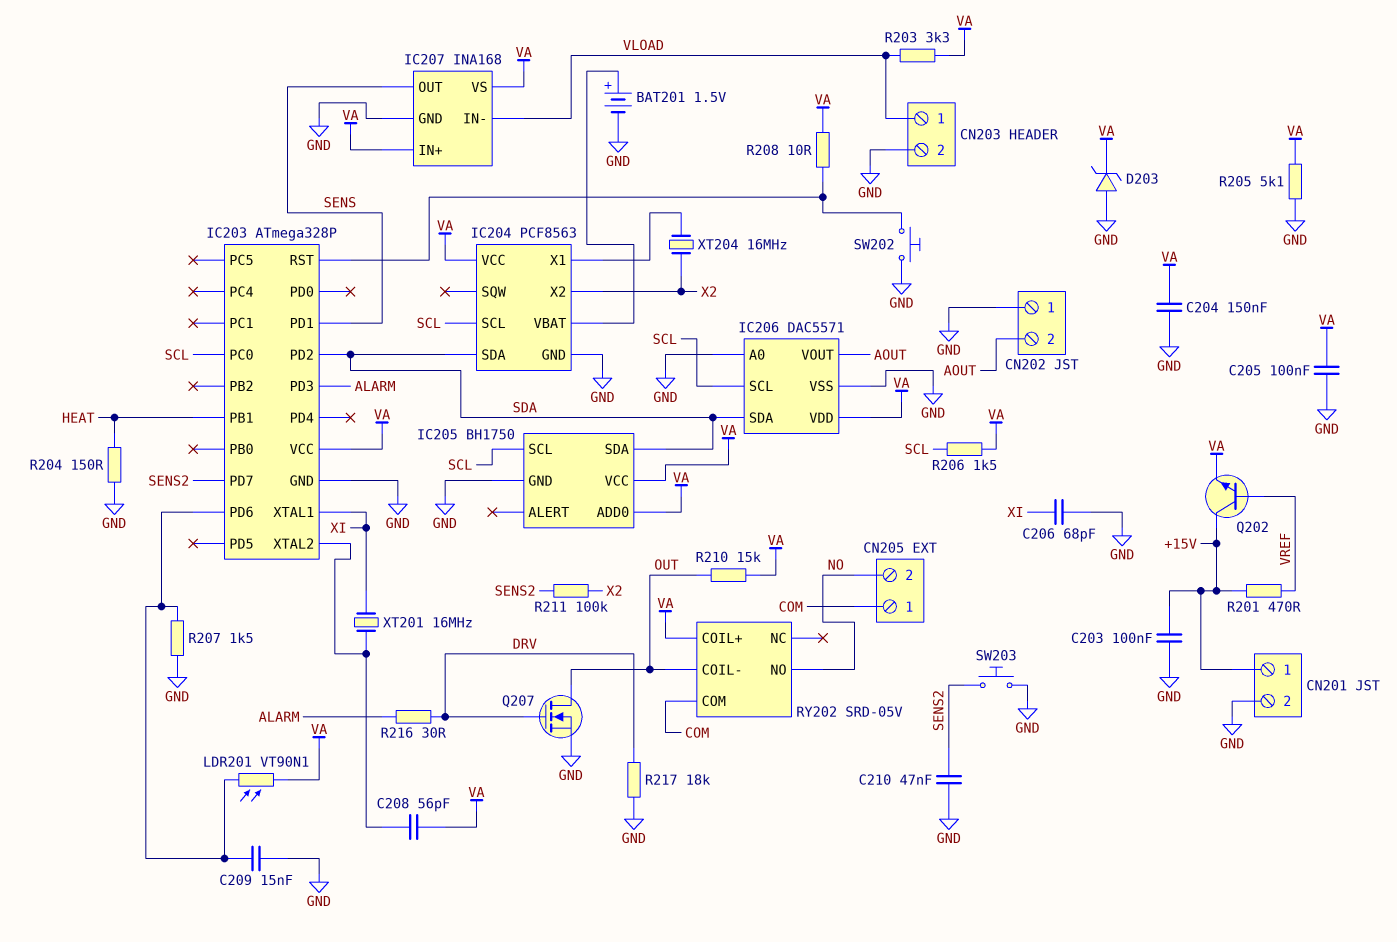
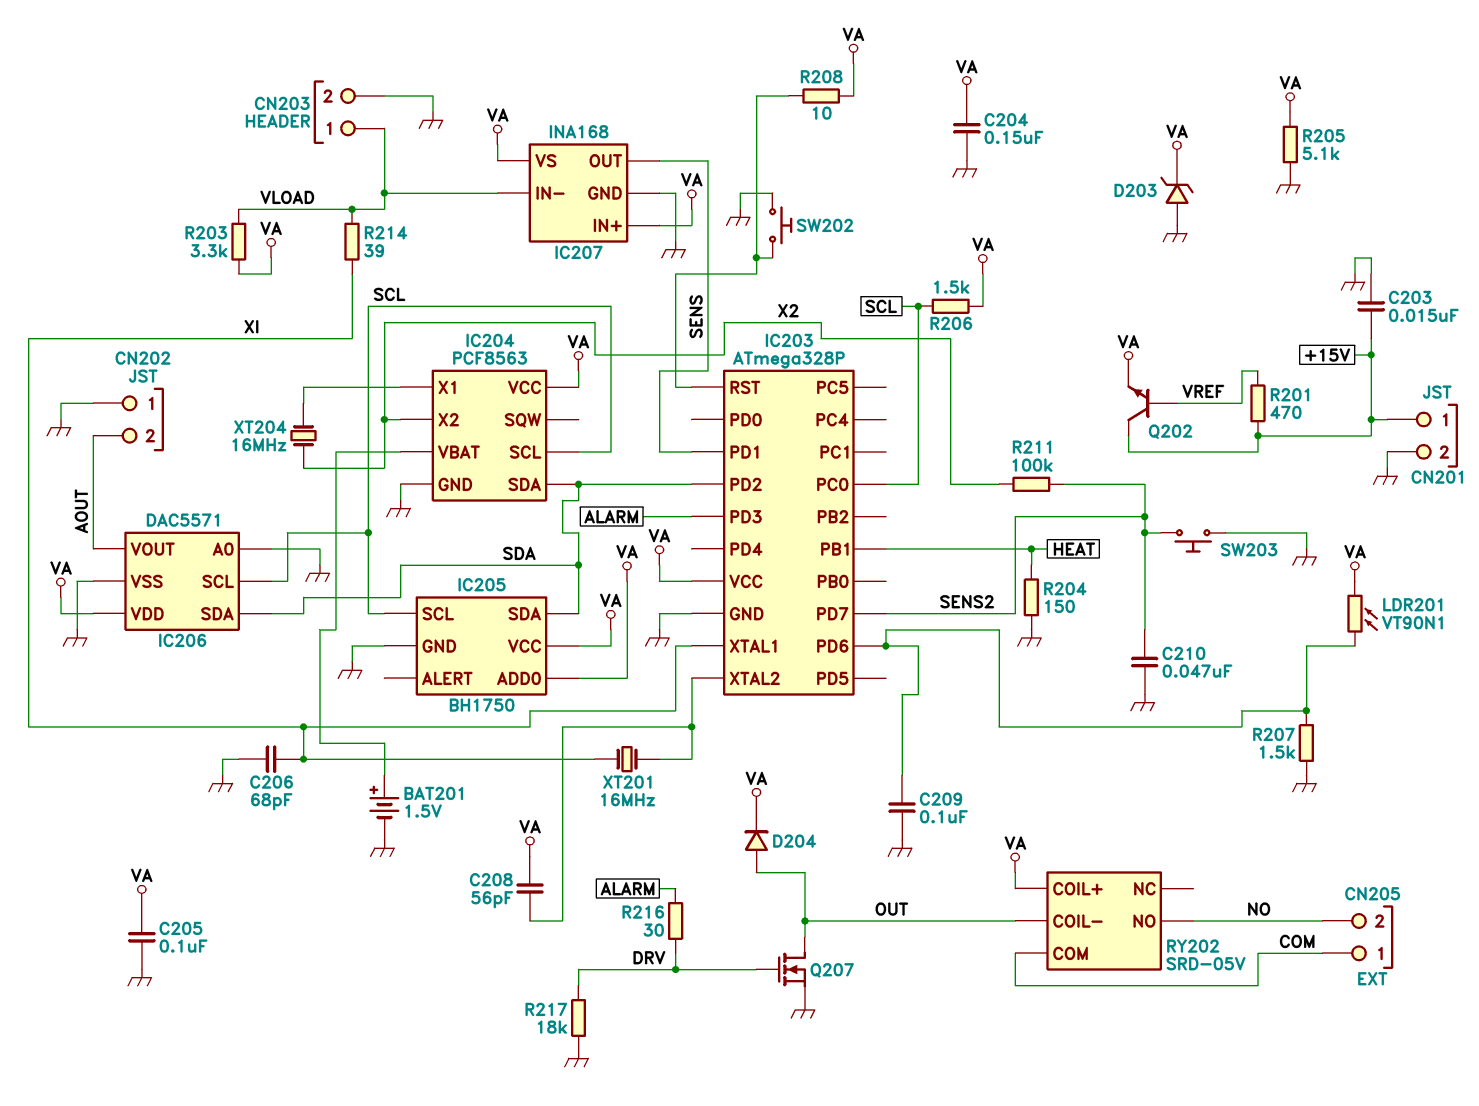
C203: 100nF (+15V, GND) -> 15nF (+15V, GND)
C209: 15nF (GND, IC203/PD6) -> 100nF (GND, IC203/PD6)
D204: none -> diode (A OUT, K VA)
R210: 15k (OUT, VA) -> none
R214: none -> 39 (VLOAD, XI)

